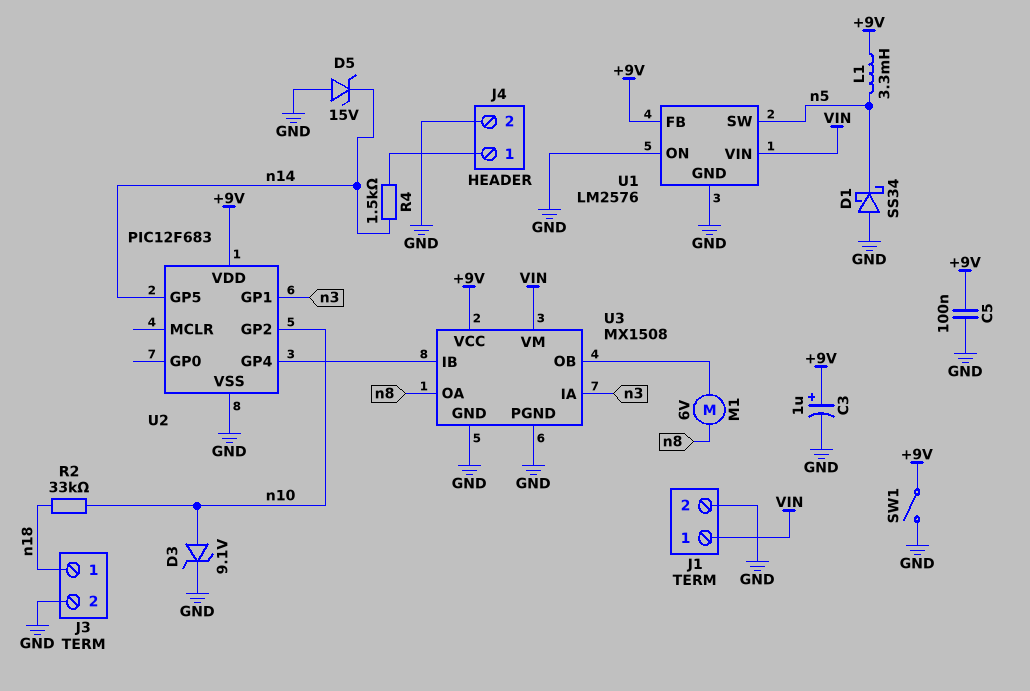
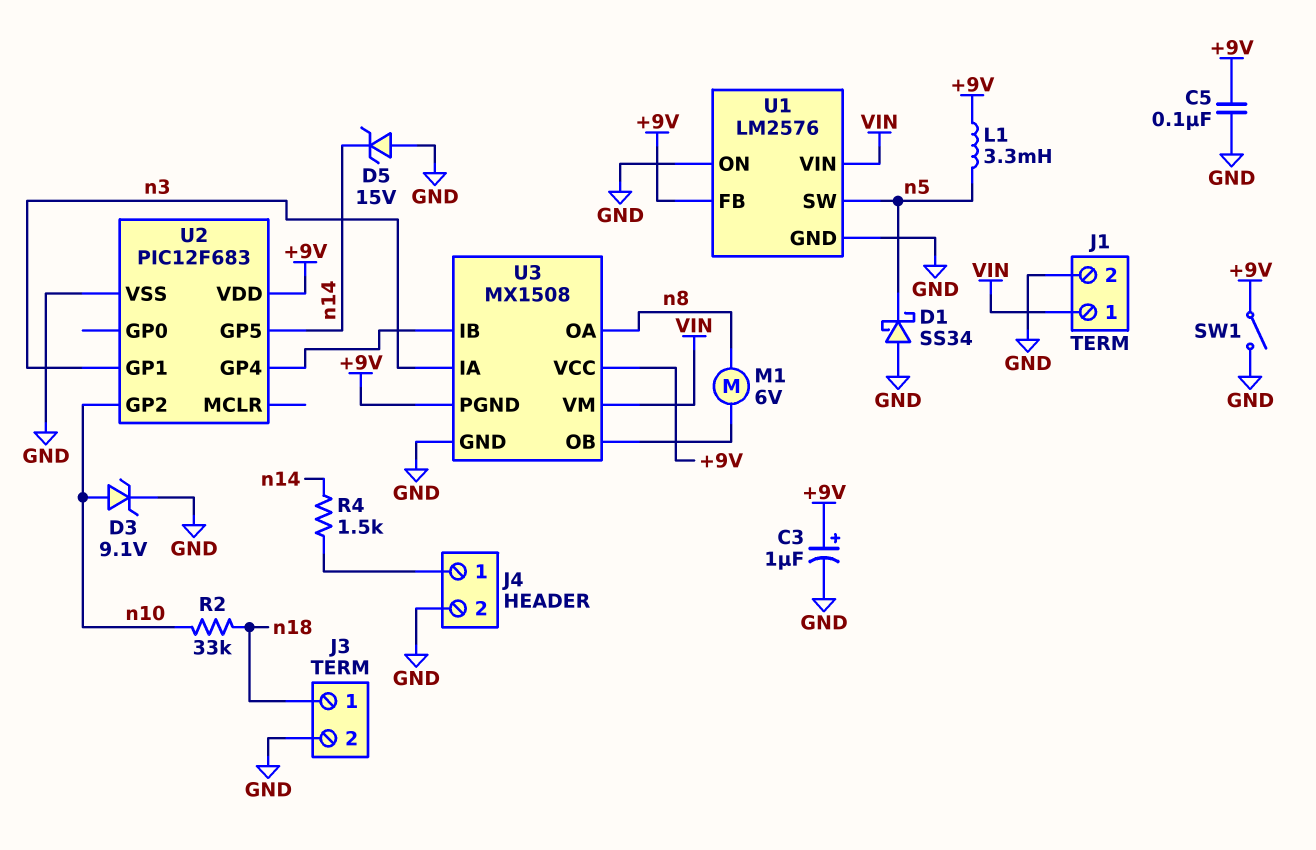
U3 pin PGND: GND -> +9V

